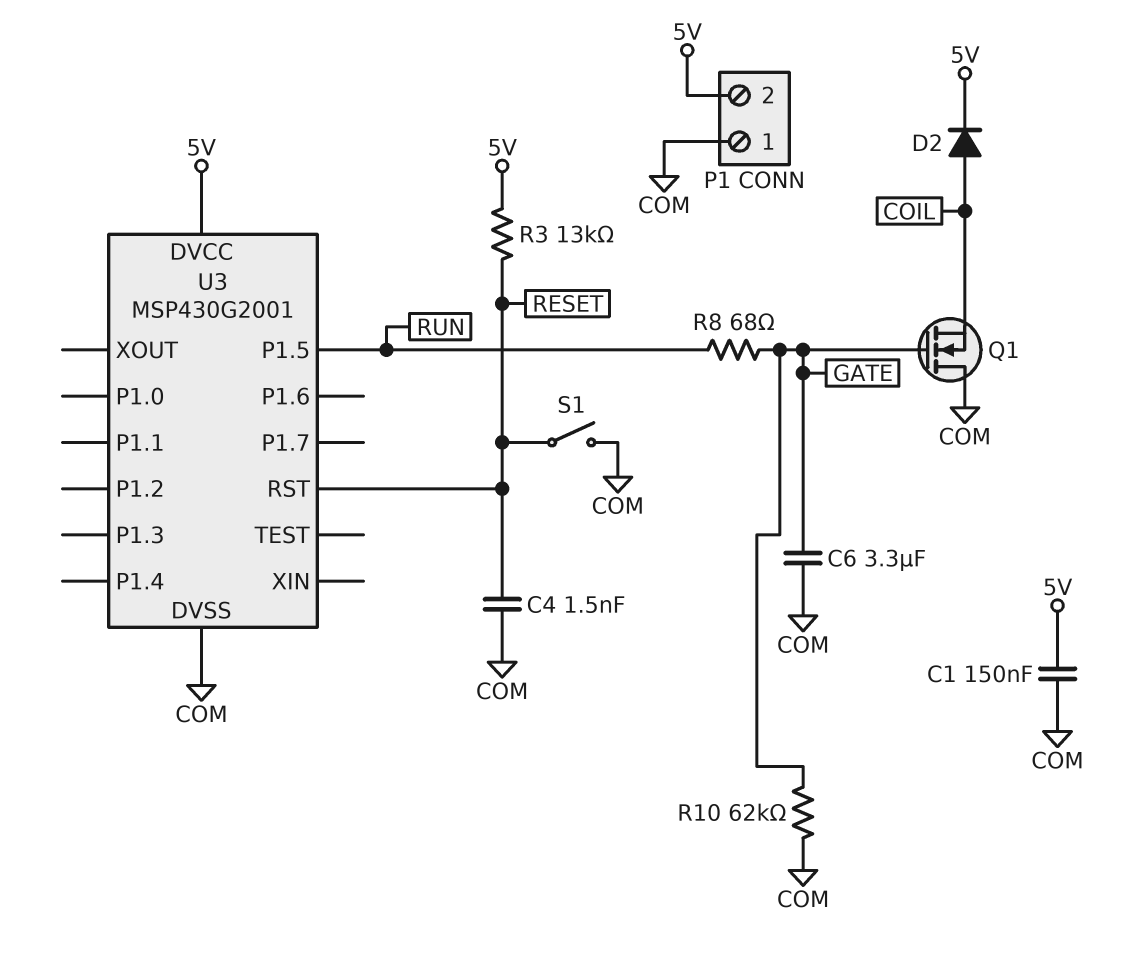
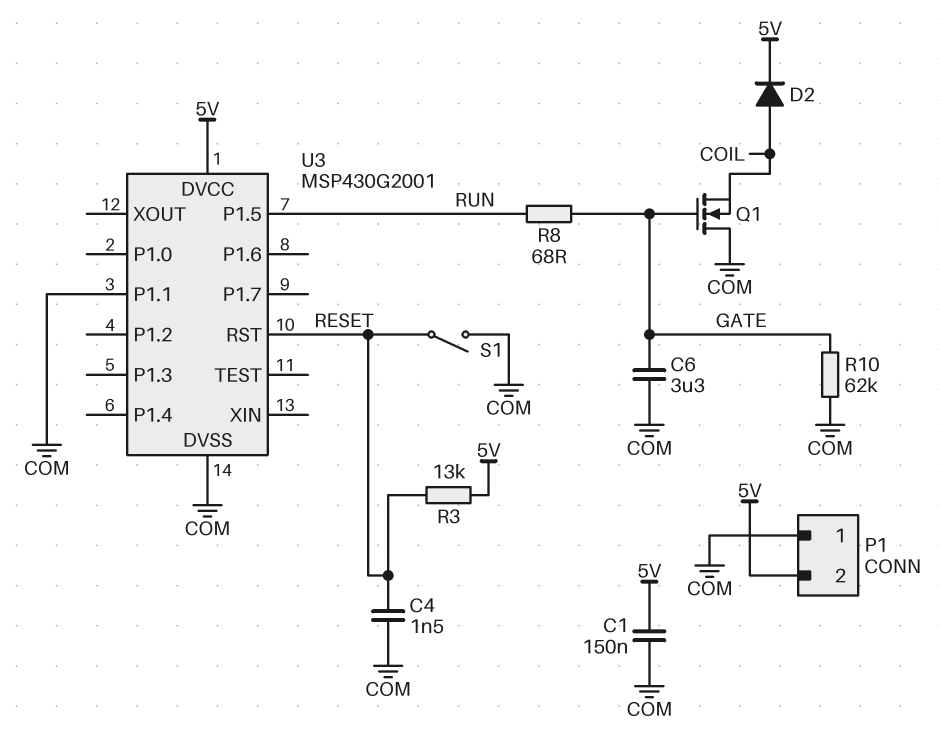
U3 pin P1.1: none -> COM

